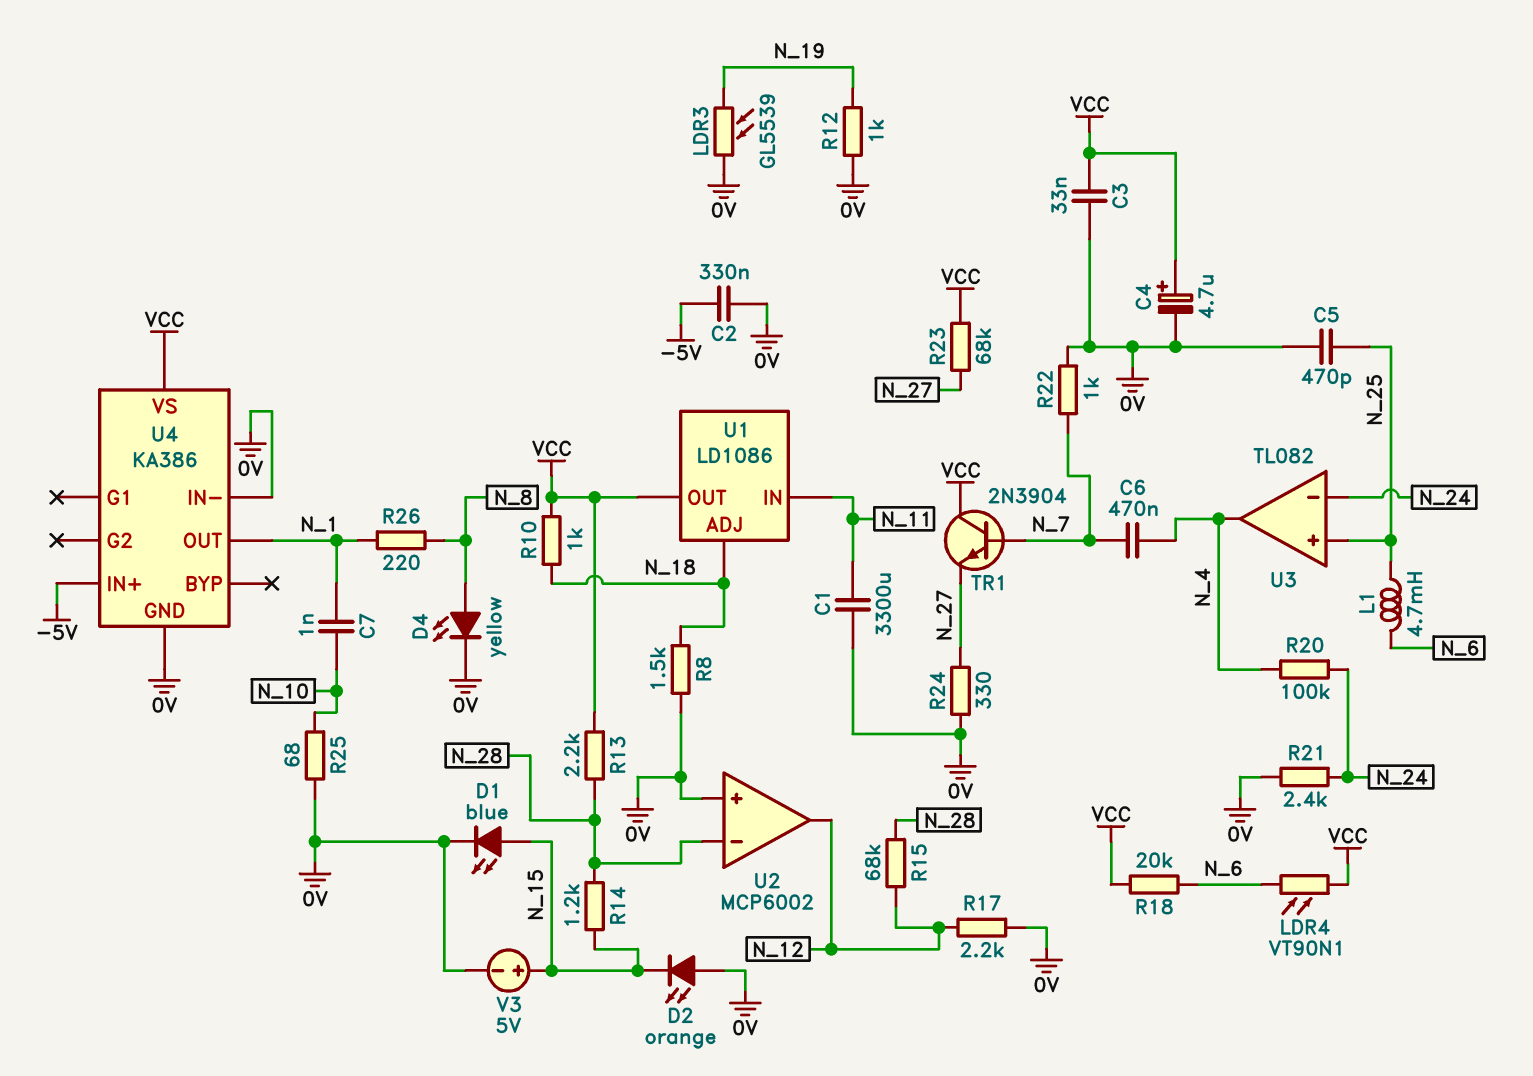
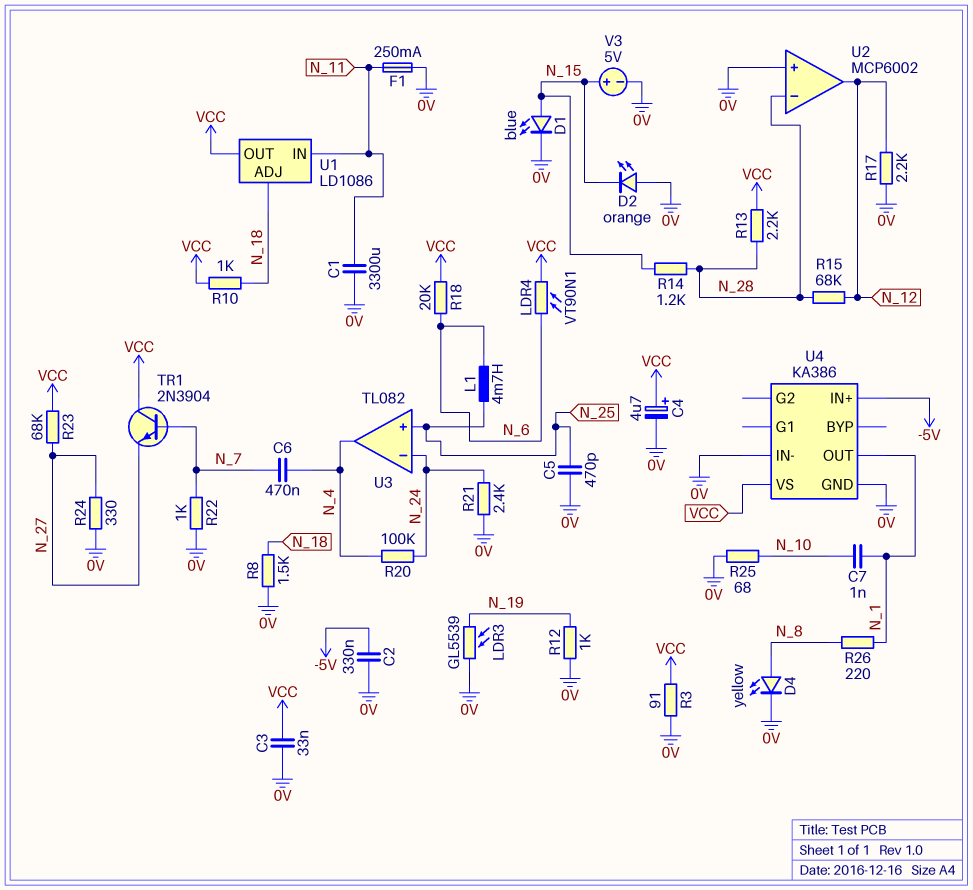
F1: none -> 250mA (0V, N_11)
R3: none -> 91 (0V, VCC)

